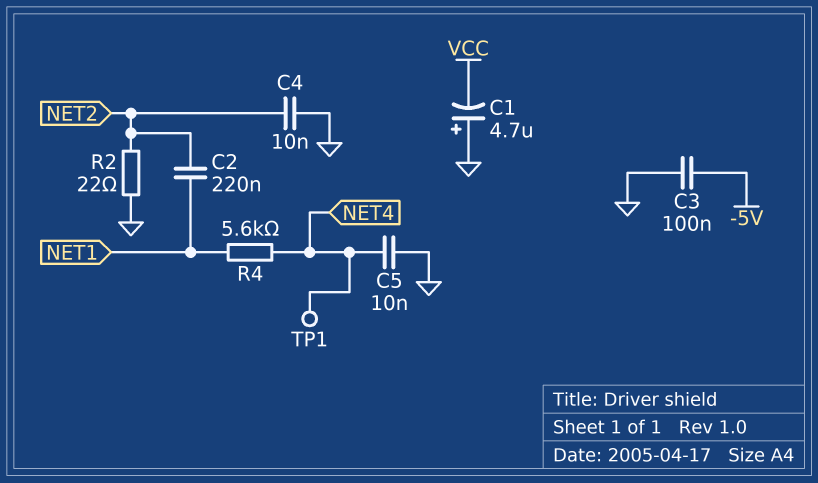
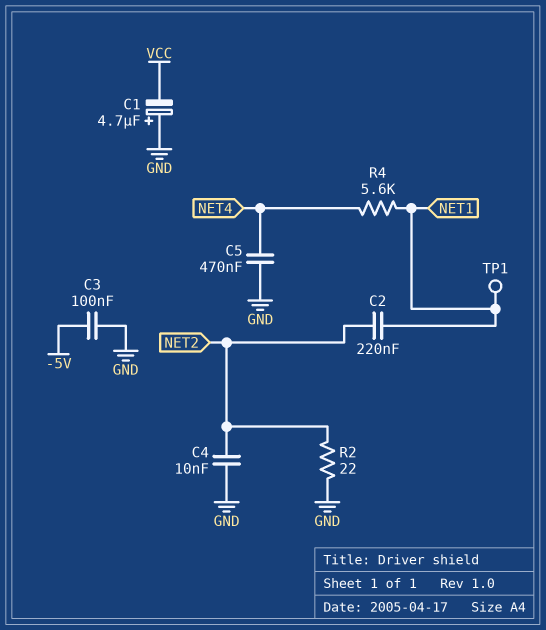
C5: 10nF (GND, NET4) -> 470nF (GND, NET4)
TP1: test point (NET4) -> test point (NET1)

